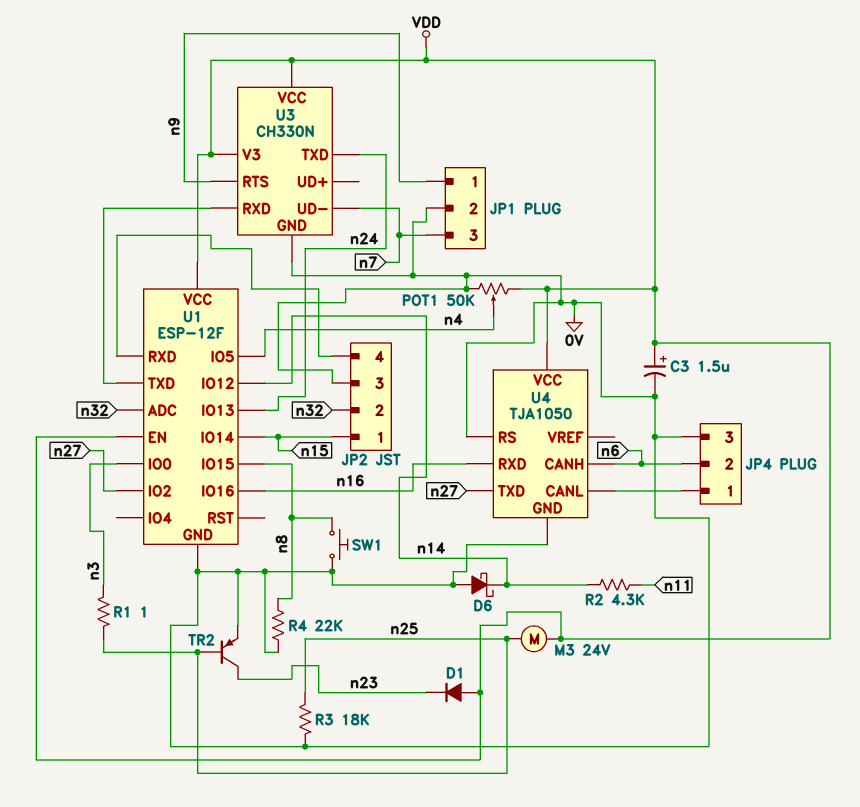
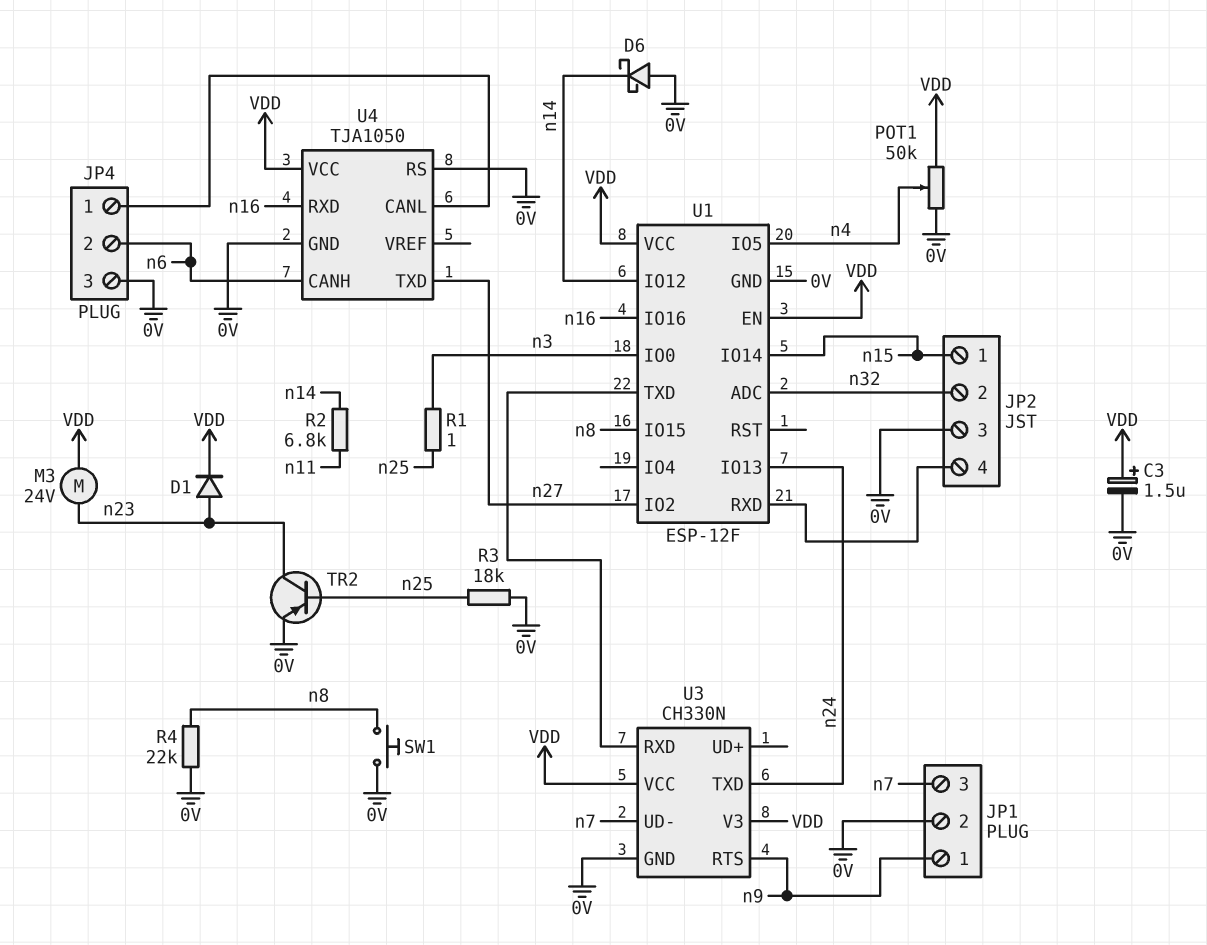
D1: diode (A VDD, K n23) -> diode (A n23, K VDD)
M3: motor 24V (VDD, n25) -> motor 24V (VDD, n23)
R2: 4.3k (n11, n14) -> 6.8k (n11, n14)

